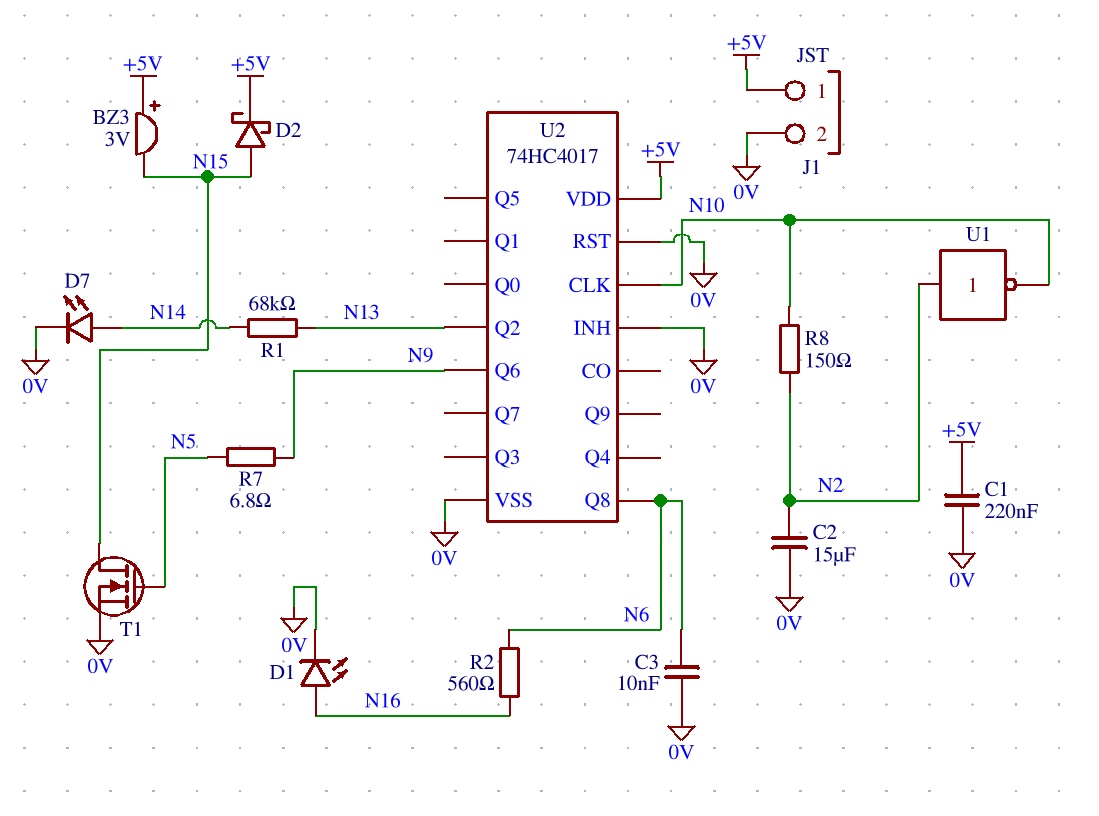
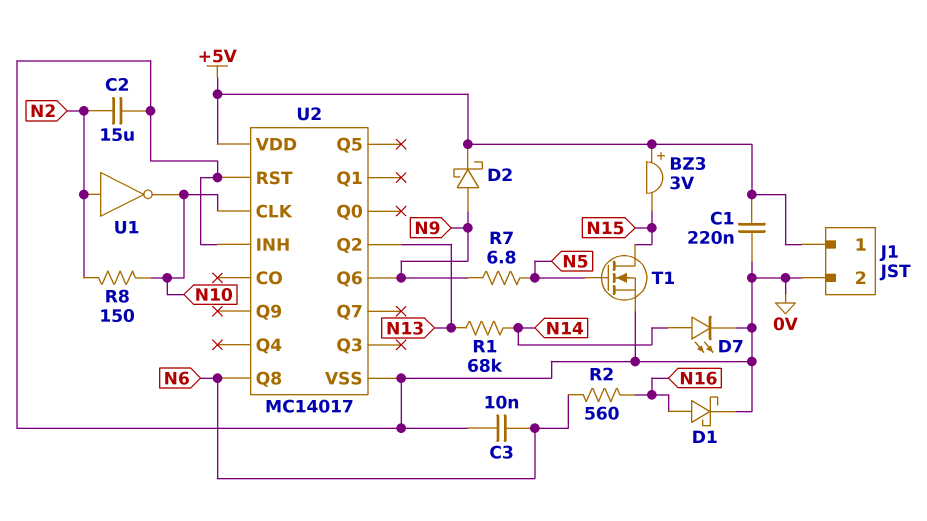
D1: LED (A N16, K 0V) -> schottky (A N16, K 0V)
D2: schottky (A N15, K +5V) -> schottky (A N9, K +5V)
U2: 74HC4017 -> MC14017

